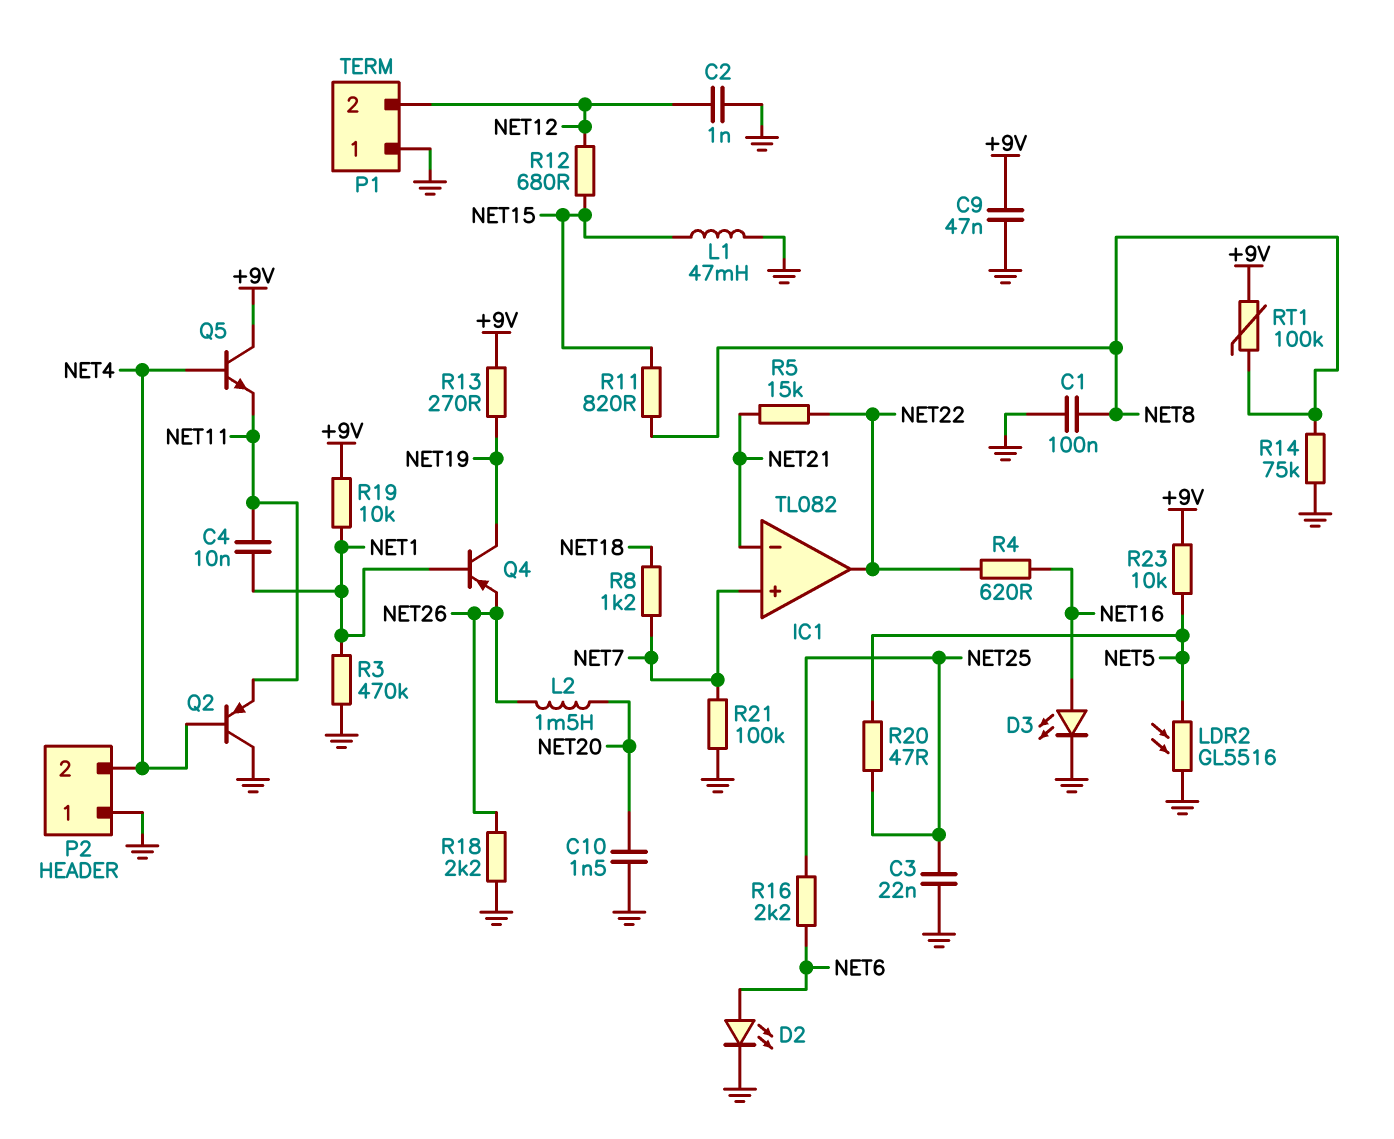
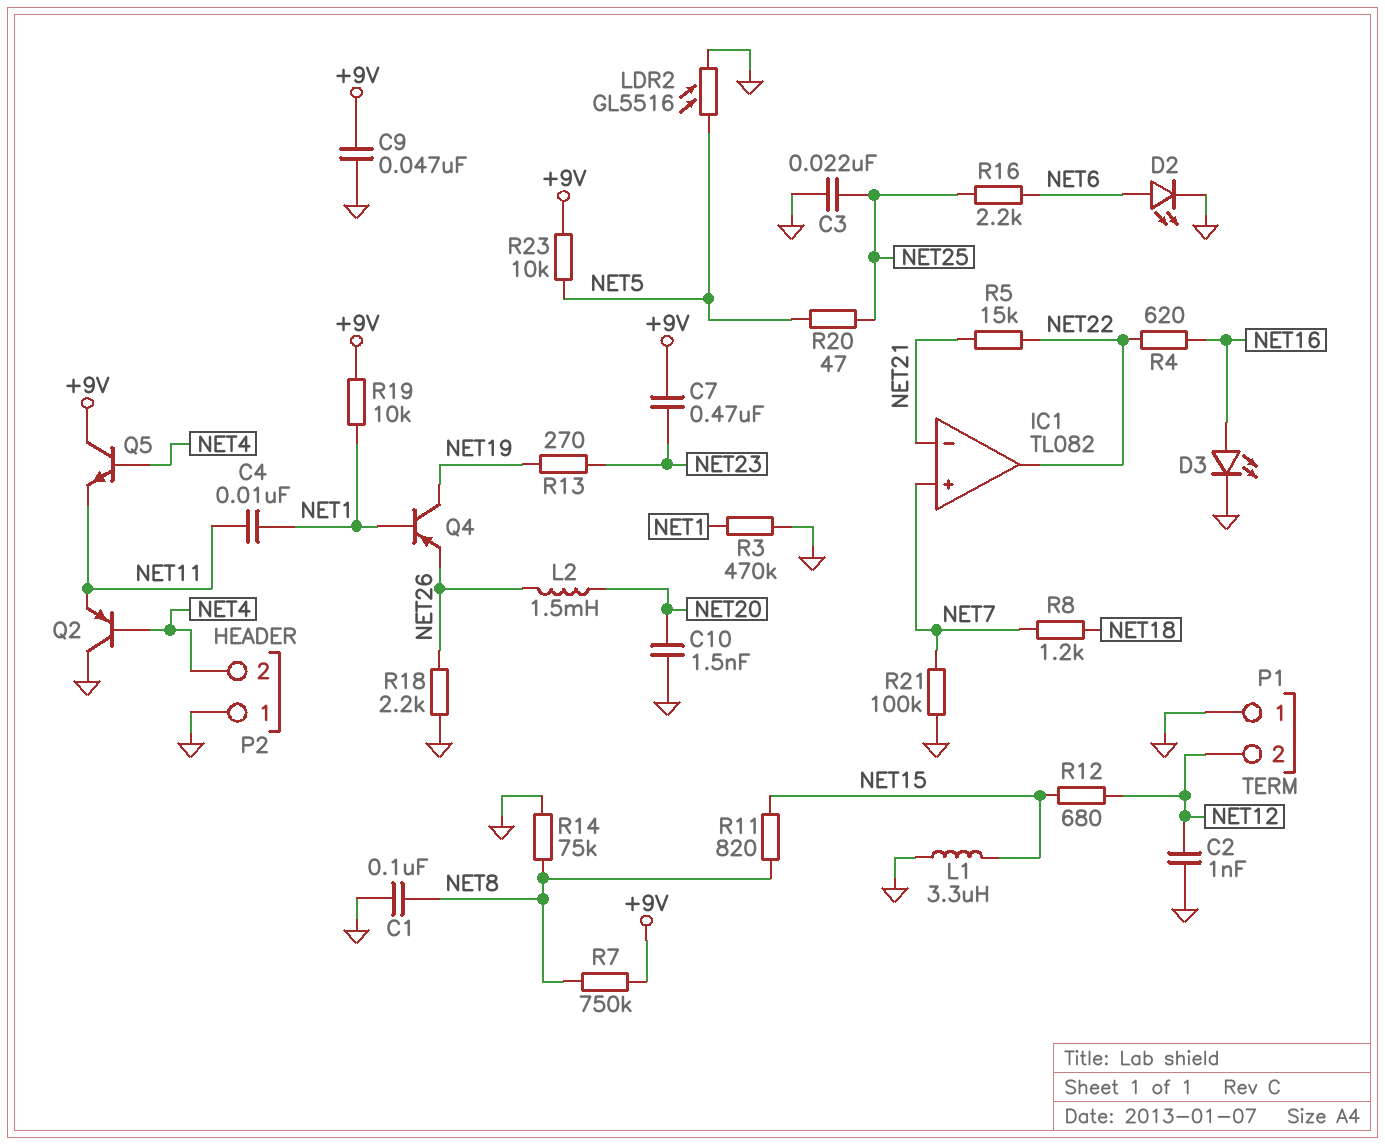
C7: none -> 470nF (+9V, NET23)
L1: 47mH (GND, NET15) -> 3.3uH (GND, NET15)
R7: none -> 750k (+9V, NET8)
R13: 270 (+9V, NET19) -> 270 (NET19, NET23)
RT1: 100k (+9V, NET8) -> none

